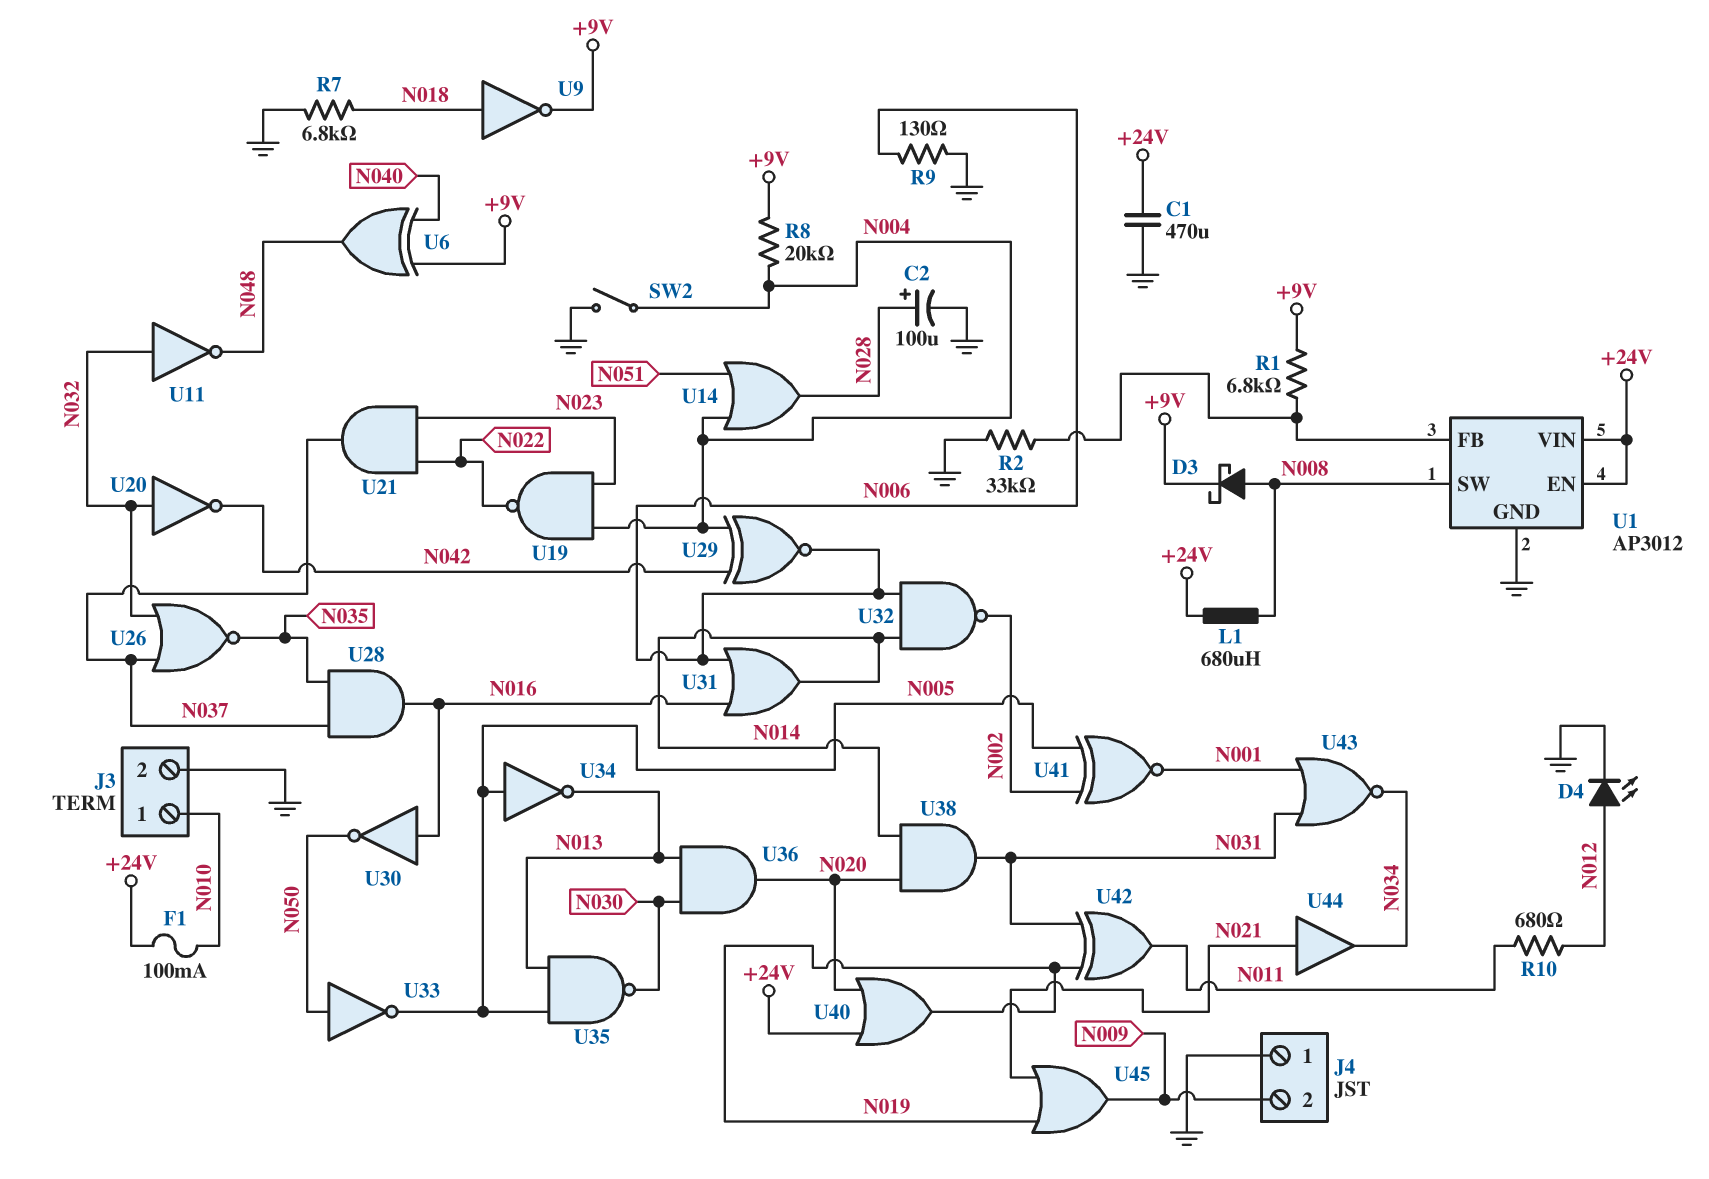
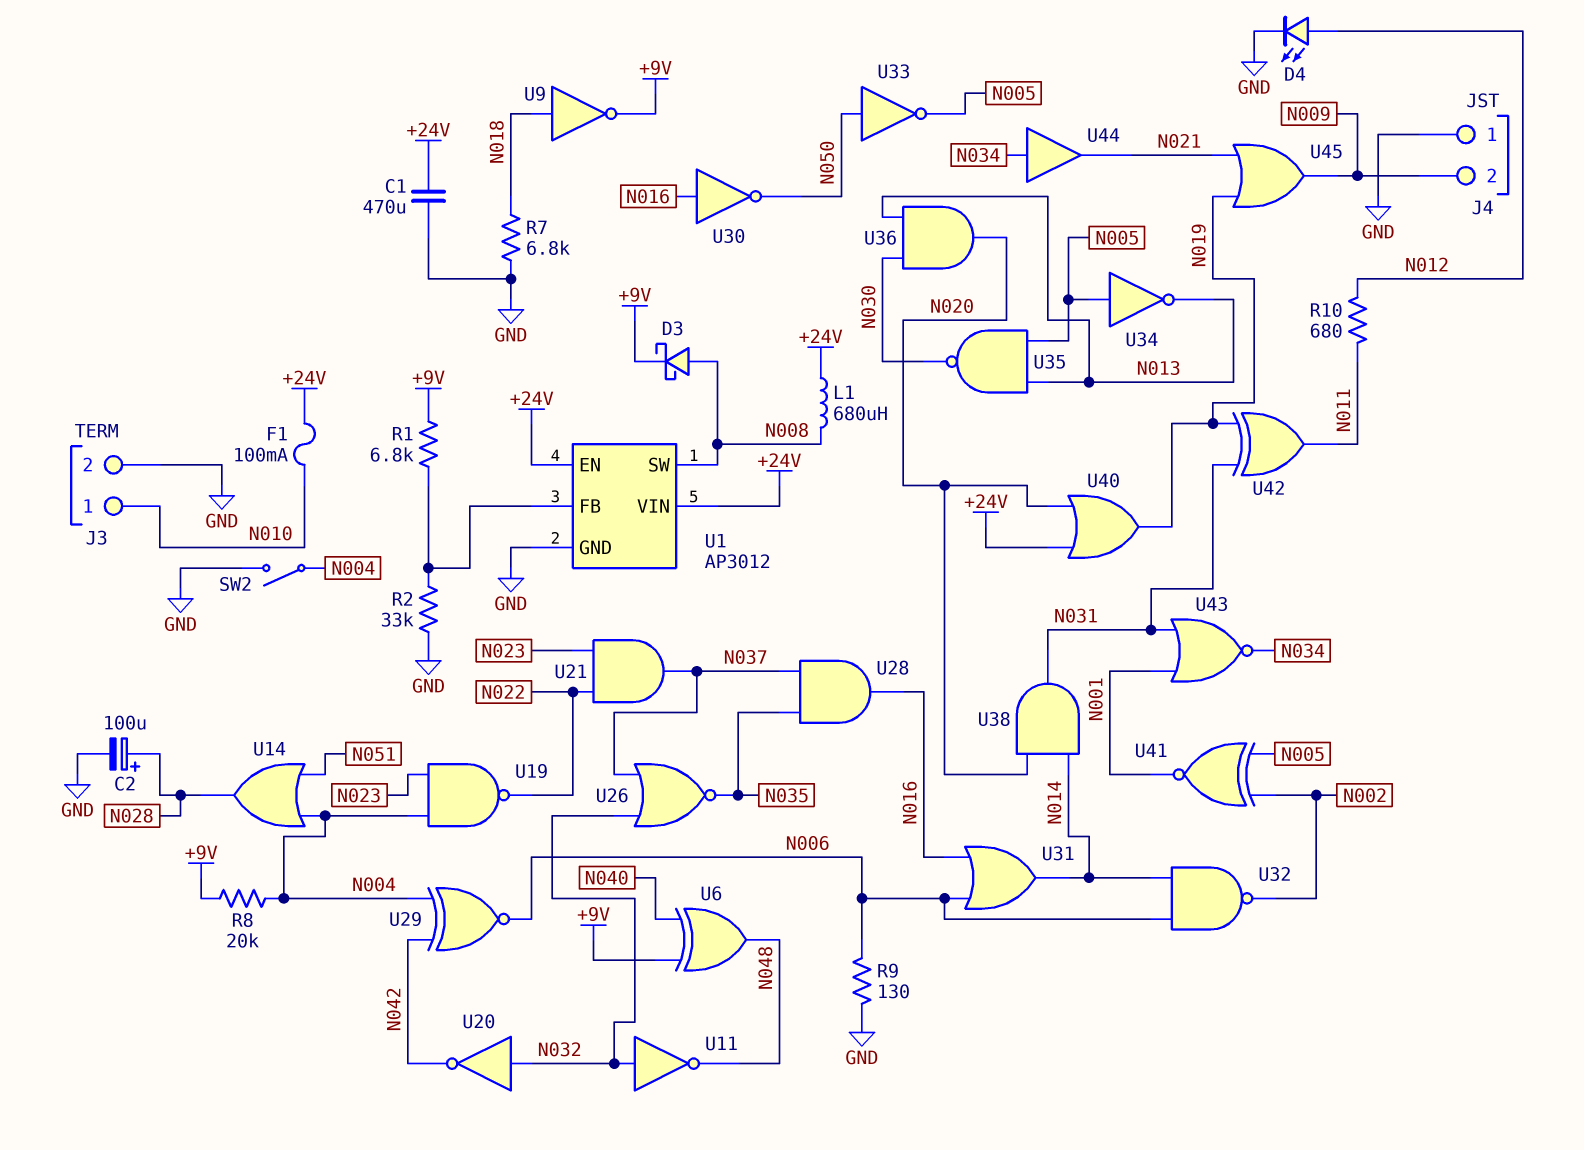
U44: buffer (in N021, out N034) -> buffer (in N034, out N021)

